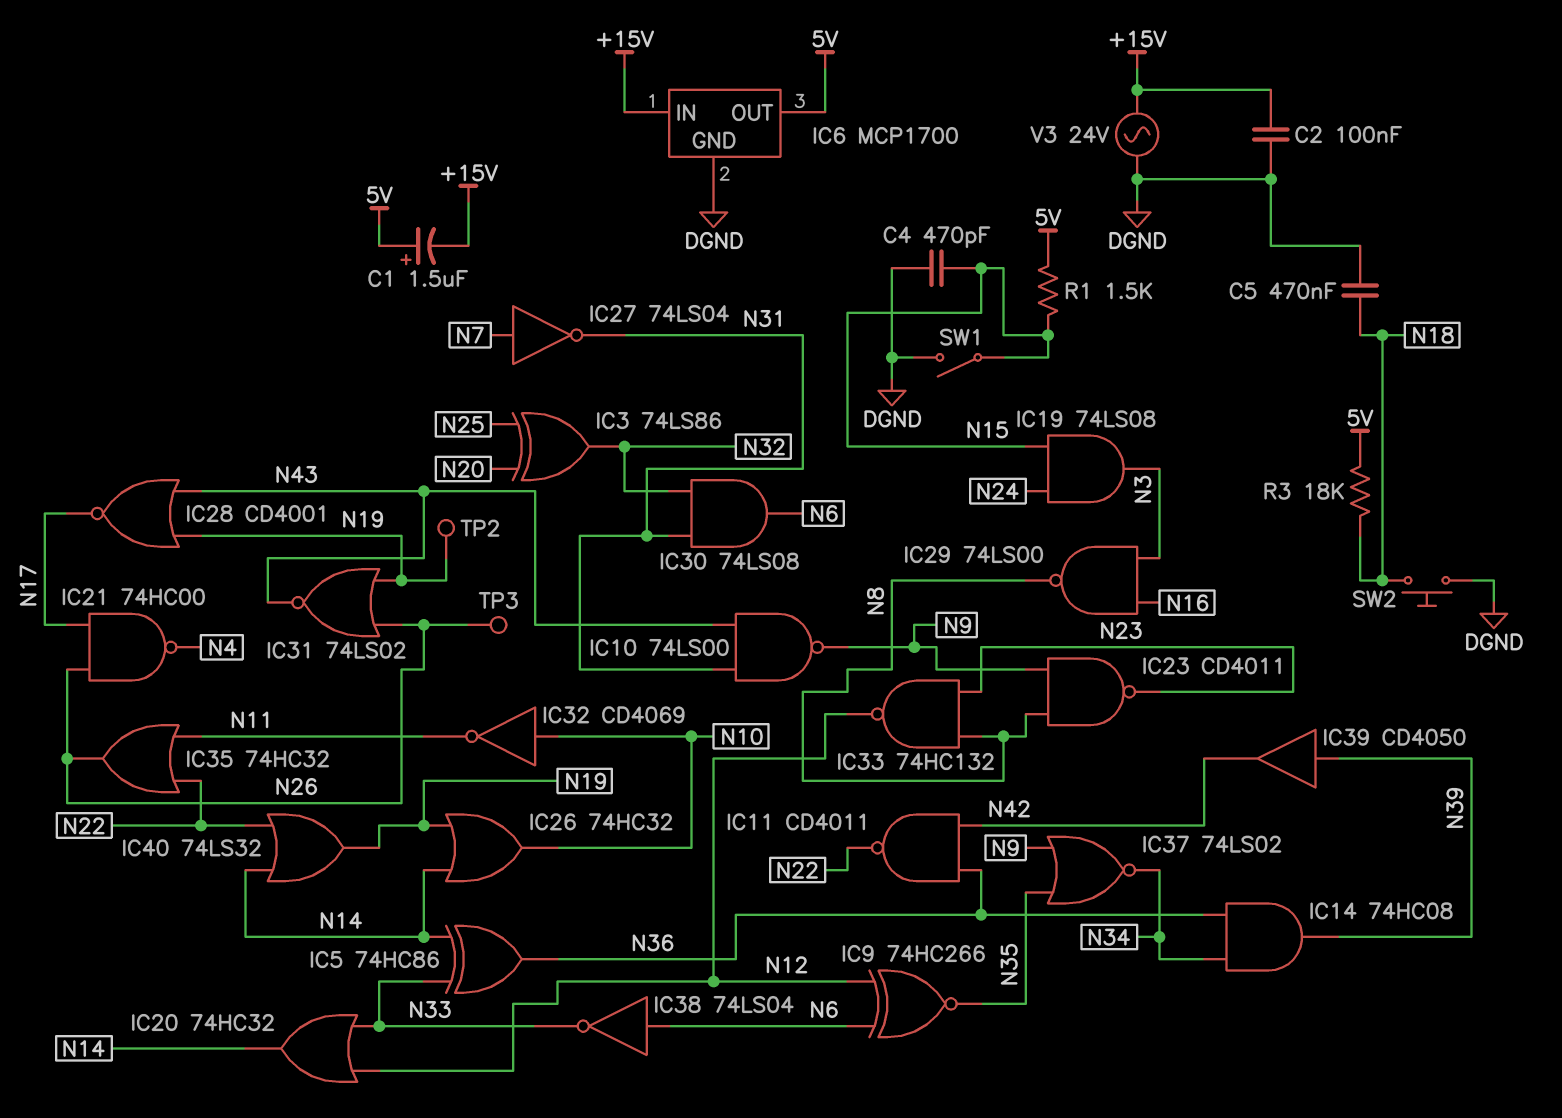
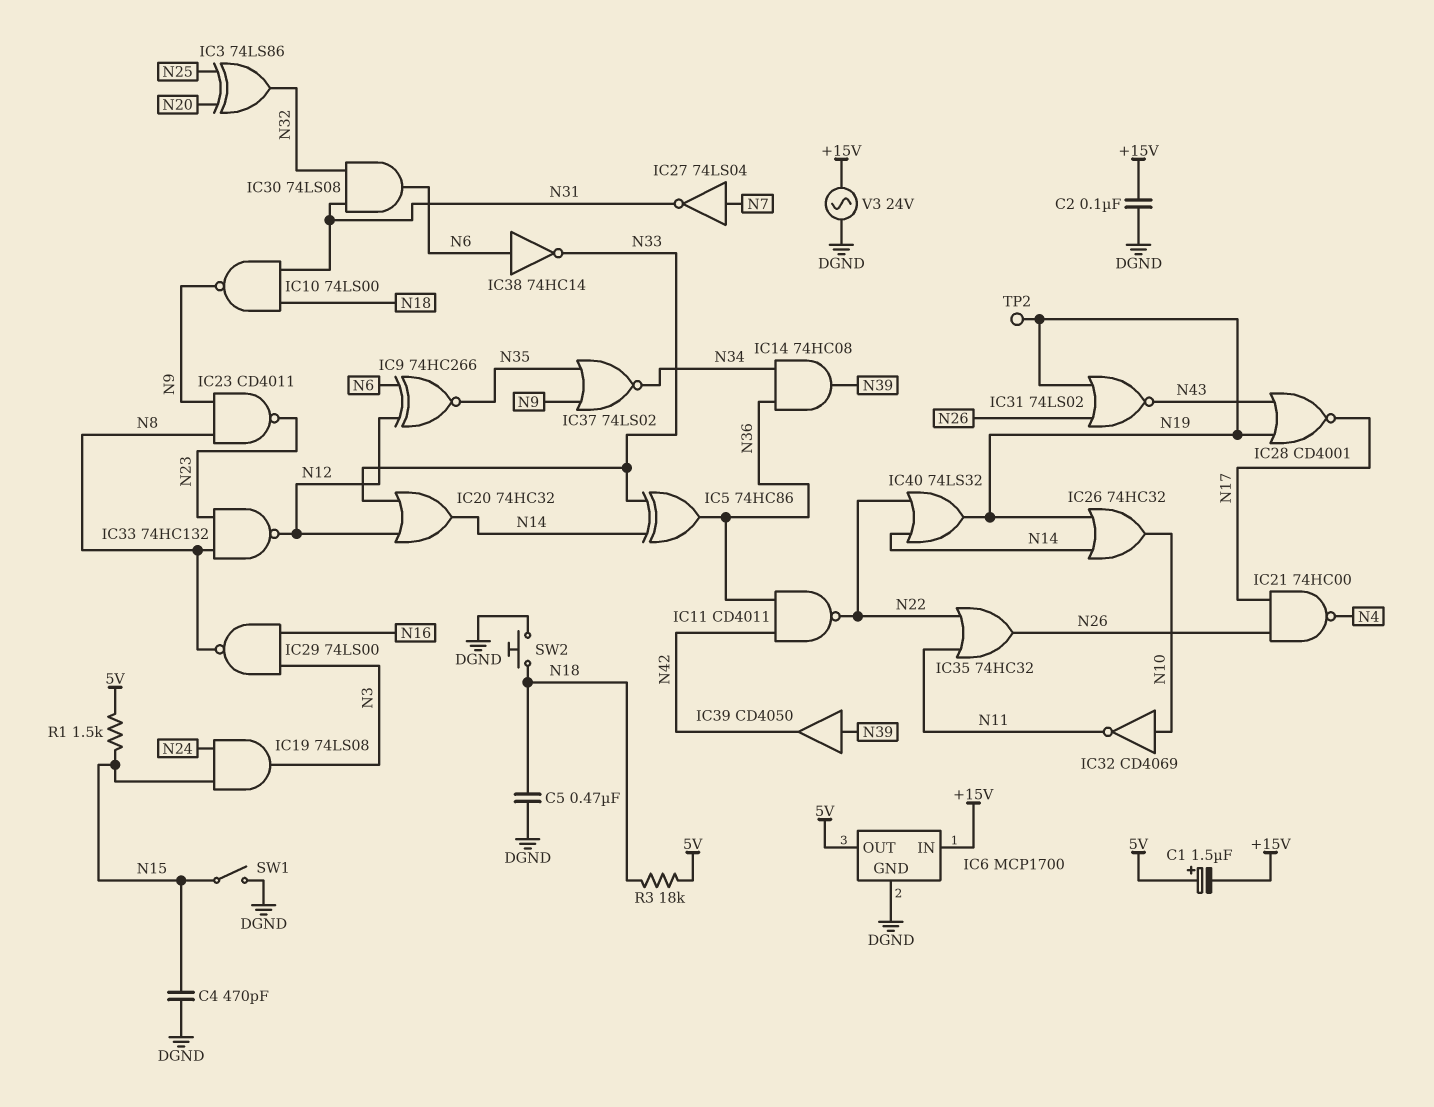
IC10: NAND 74LS00 (in N31, in N43, out N9) -> NAND 74LS00 (in N18, in N31, out N9)
IC38: NOT 74LS04 (in N6, out N33) -> NOT 74HC14 (in N6, out N33)
TP3: test point (N26) -> none

